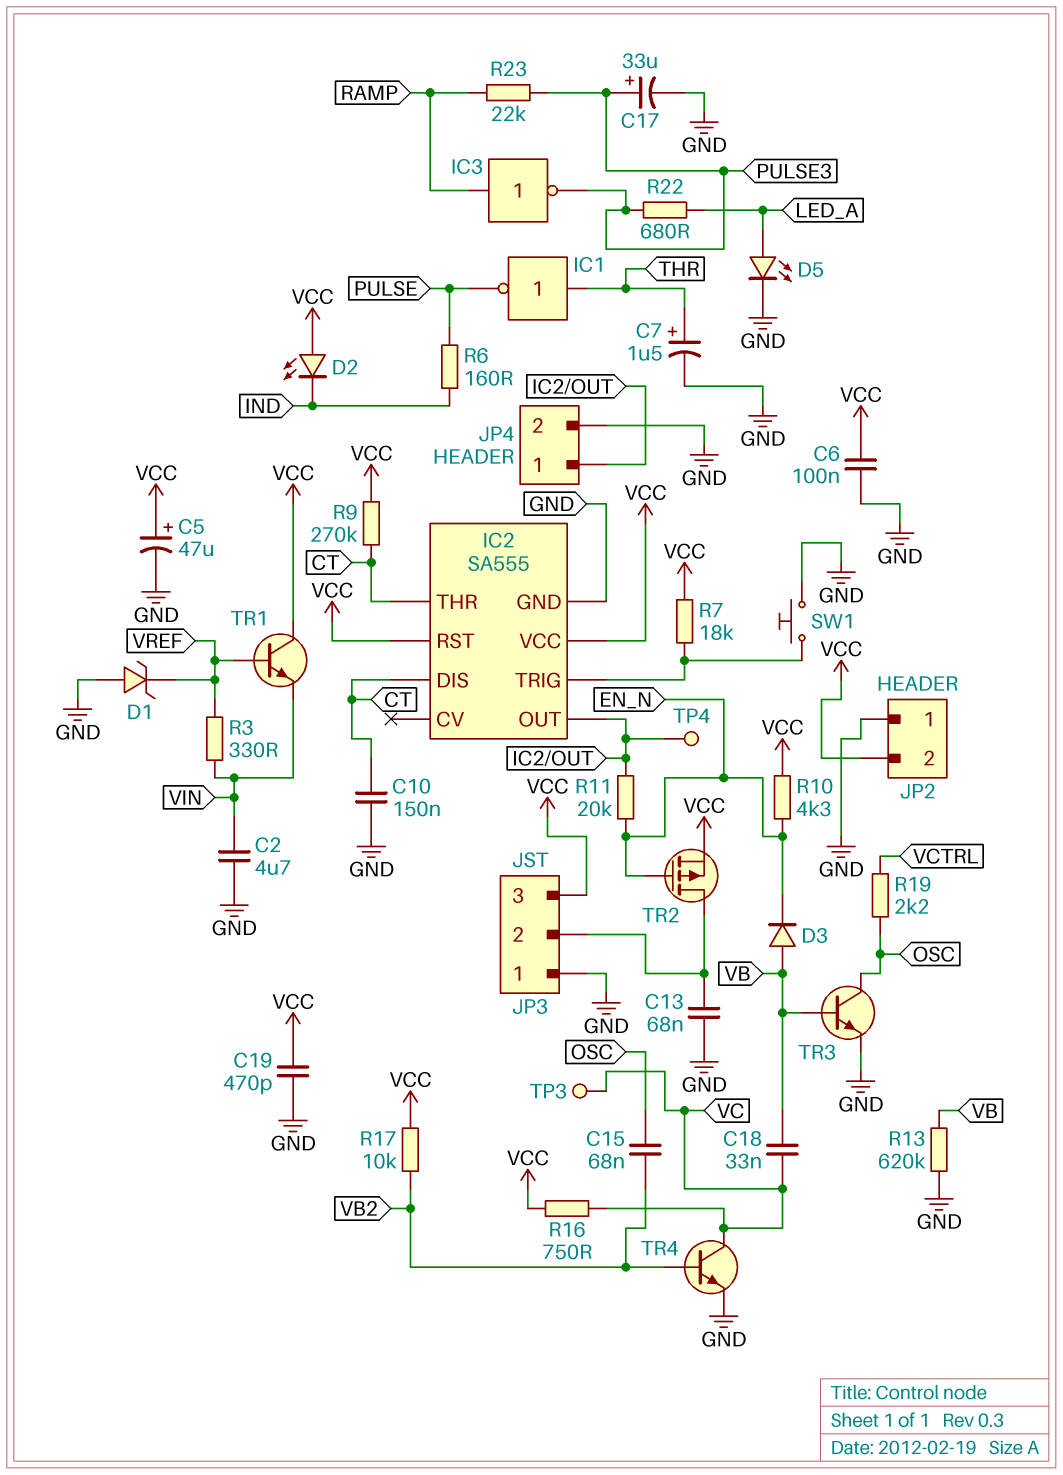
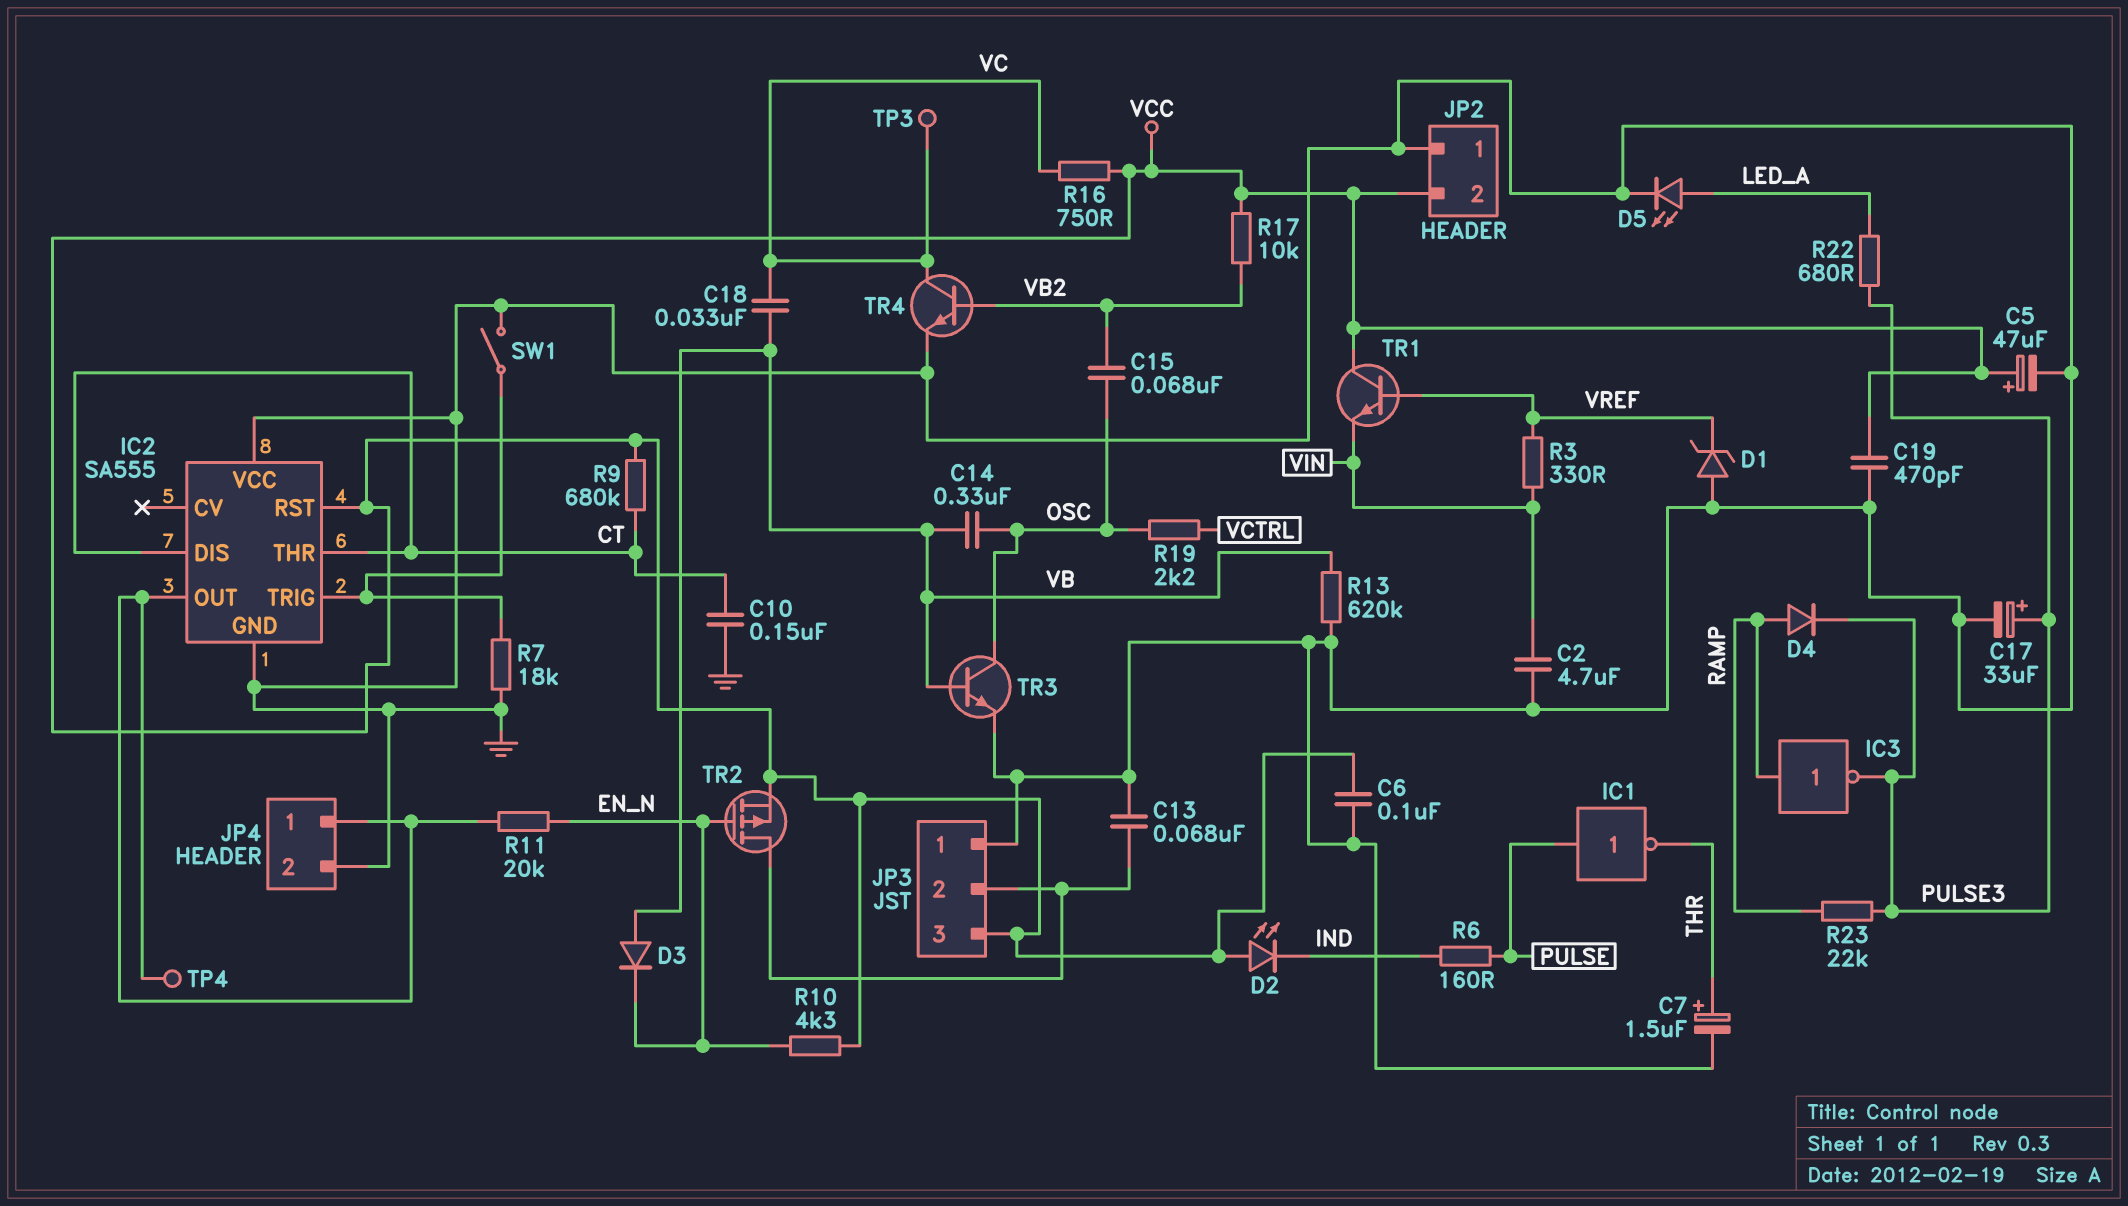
C14: none -> 330nF (OSC, VB)
D4: none -> diode (A RAMP, K PULSE3)
IC1: NOT (in THR, out PULSE) -> NOT (in PULSE, out THR)
IC2 pin VCC: VCC -> GND
R7: 18k (IC2/TRIG, VCC) -> 18k (GND, IC2/TRIG)
R9: 270k (CT, VCC) -> 680k (CT, VCC)
SW1: button (GND, IC2/TRIG) -> switch (GND, IC2/TRIG)

